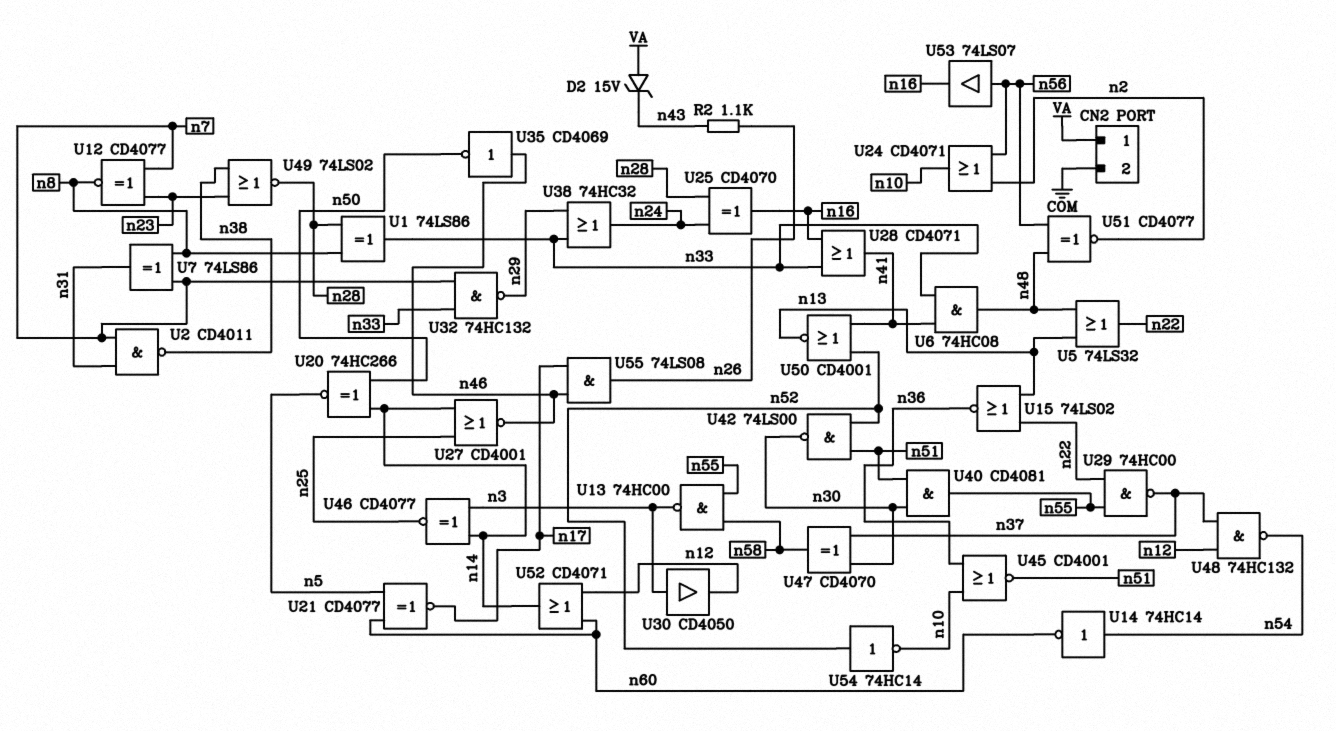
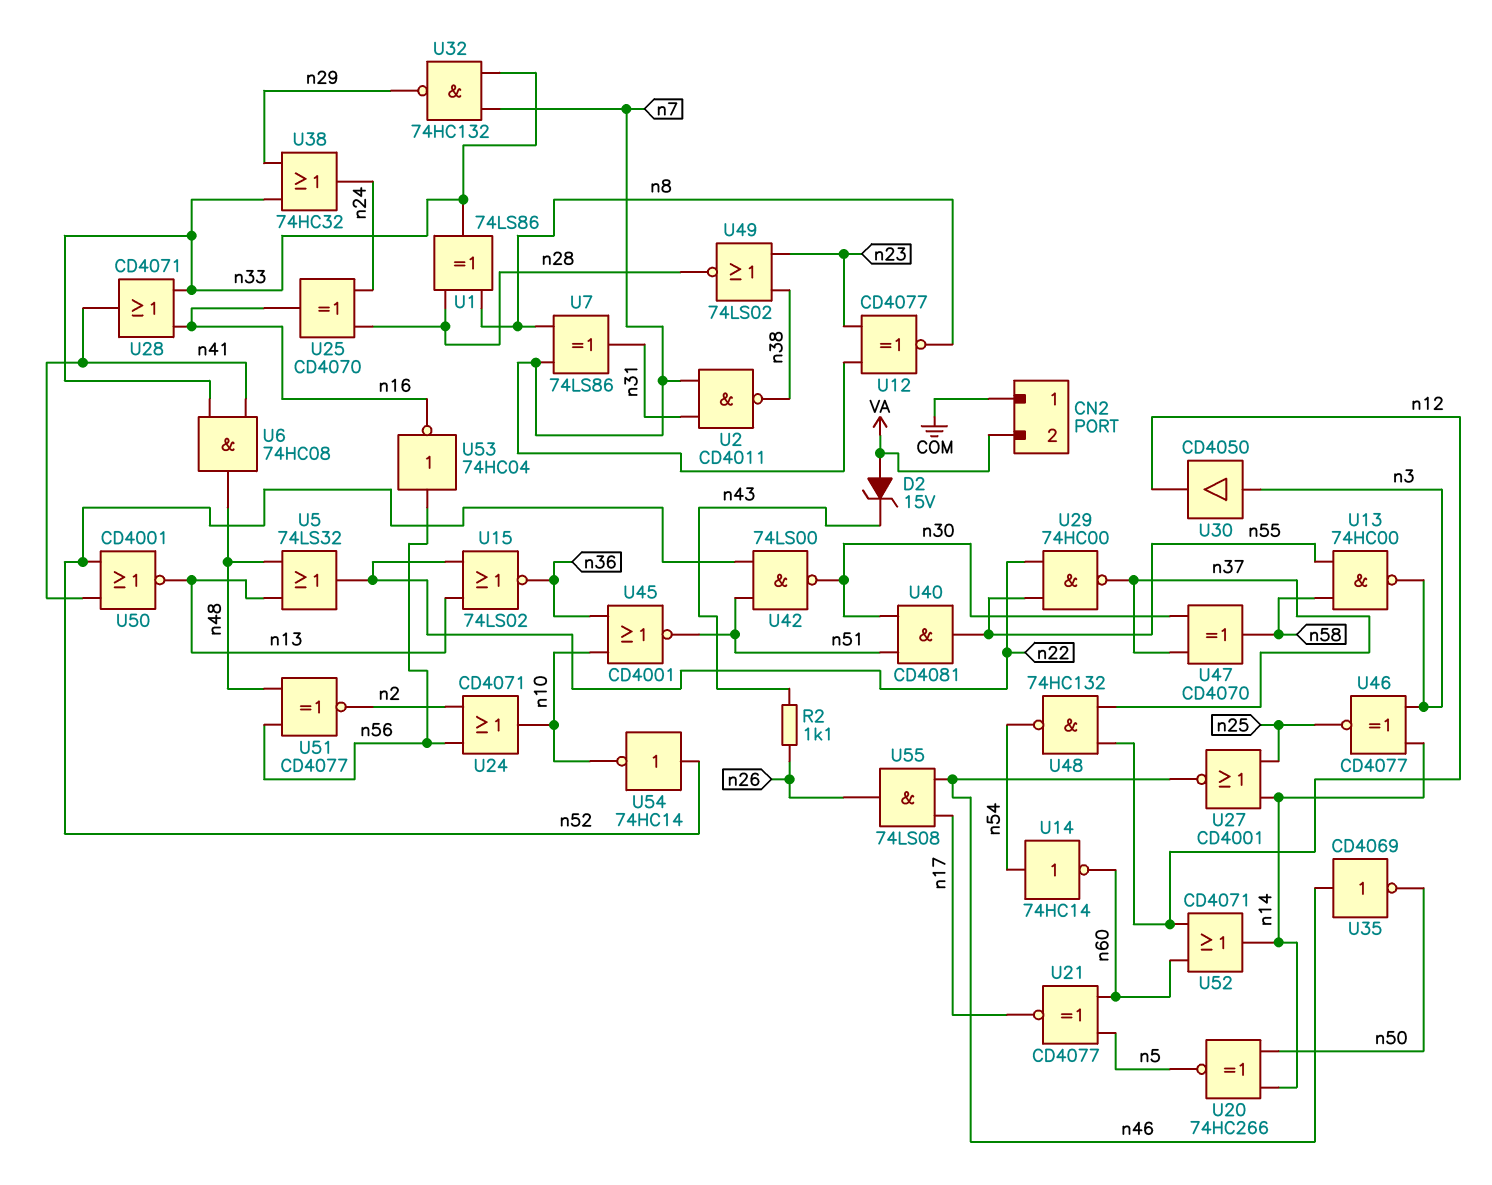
CN2 pin 1: VA -> COM
CN2 pin 2: COM -> VA
U53: buffer 74LS07 (in n56, out n16) -> NOT 74HC04 (in n56, out n16)

